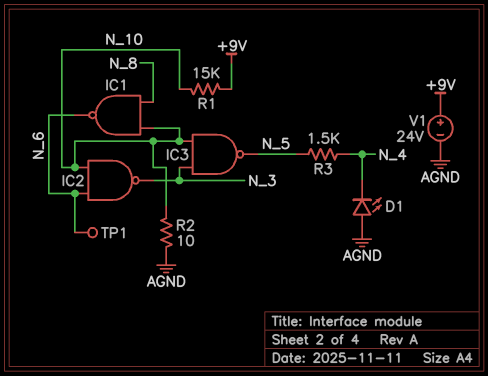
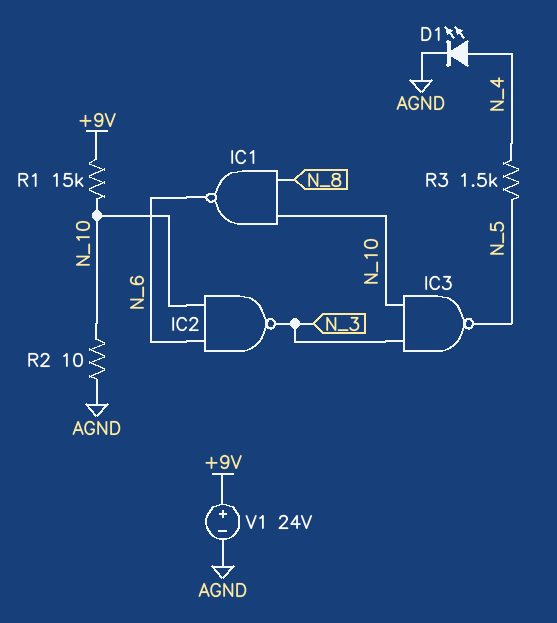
D1: LED (A AGND, K N_4) -> LED (A N_4, K AGND)
TP1: test point (N_6) -> none

